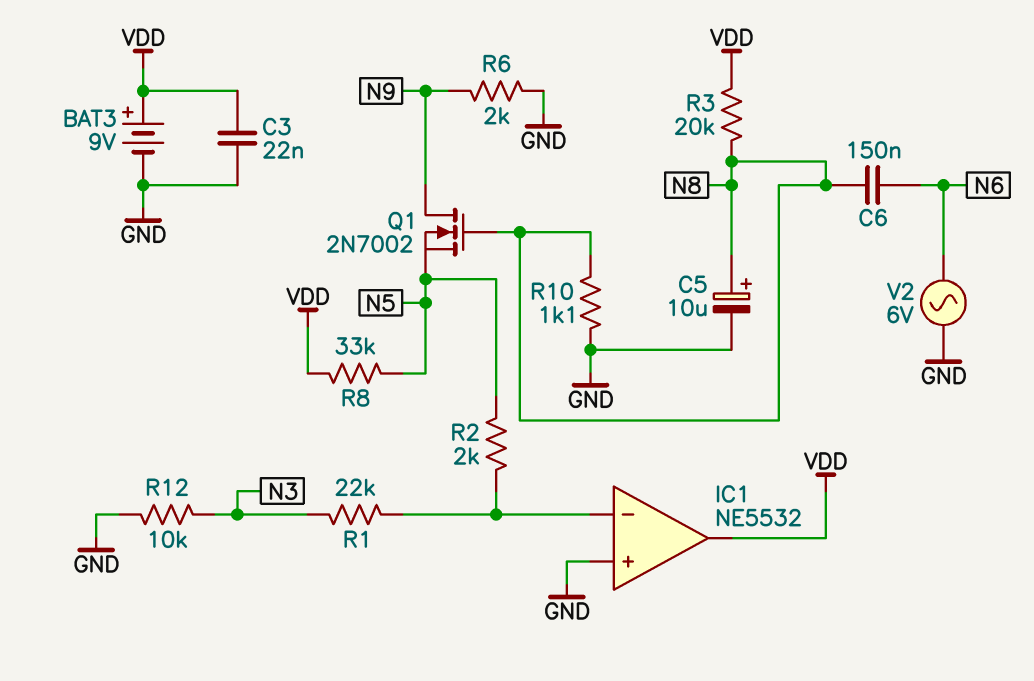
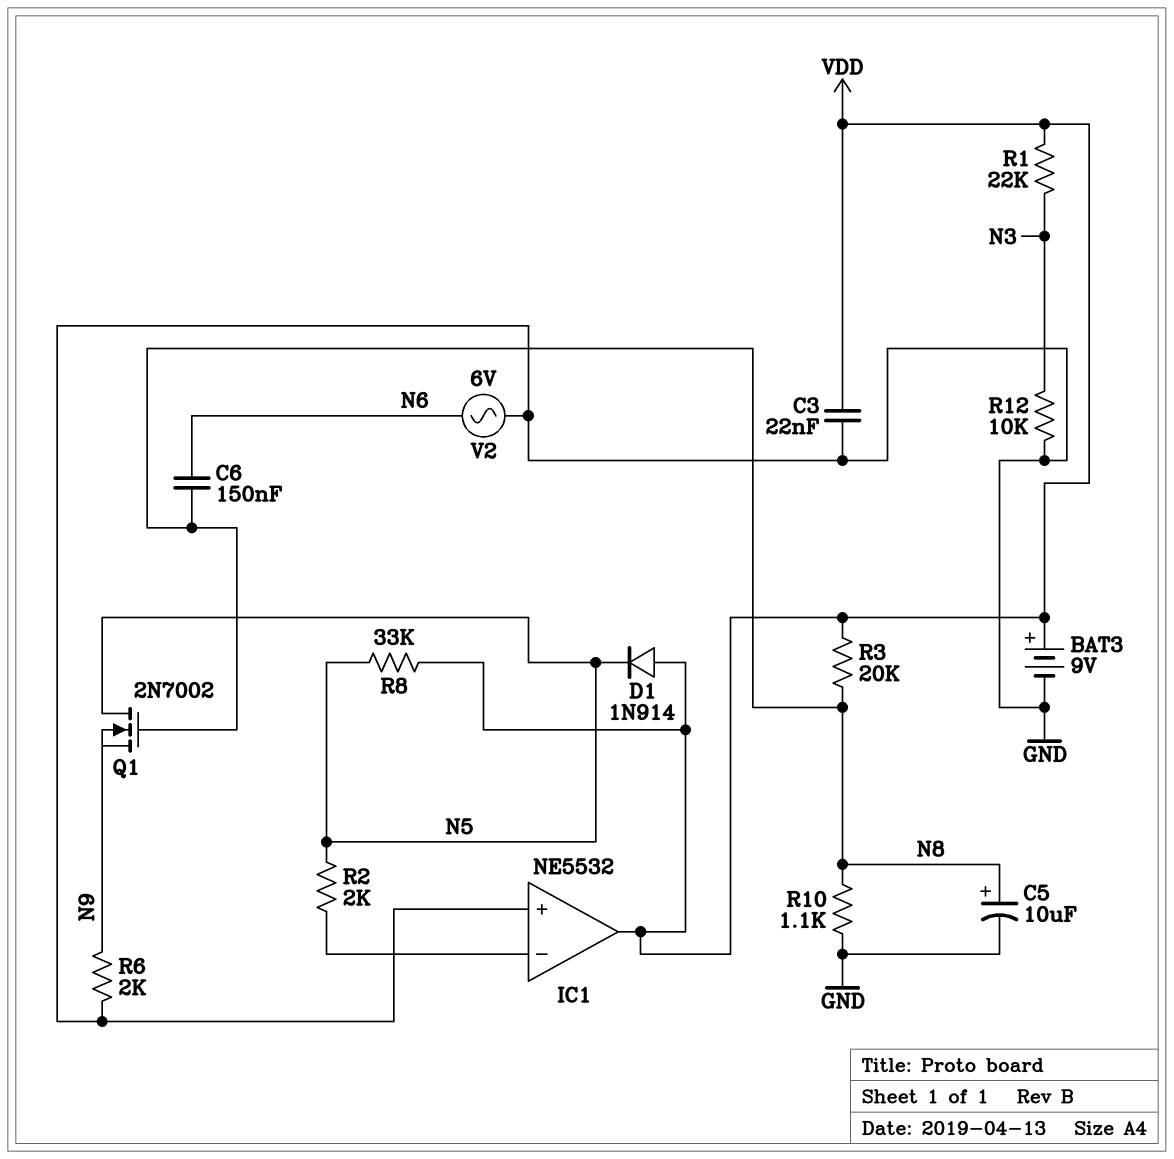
D1: none -> diode 1N914 (A VDD, K N5)
Q1: NMOS 2N7002 (G N8, D N9, S N5) -> NMOS 2N7002 (G N8, D N5, S N9)
R1: 22k (IC1/in-, N3) -> 22k (N3, VDD)

